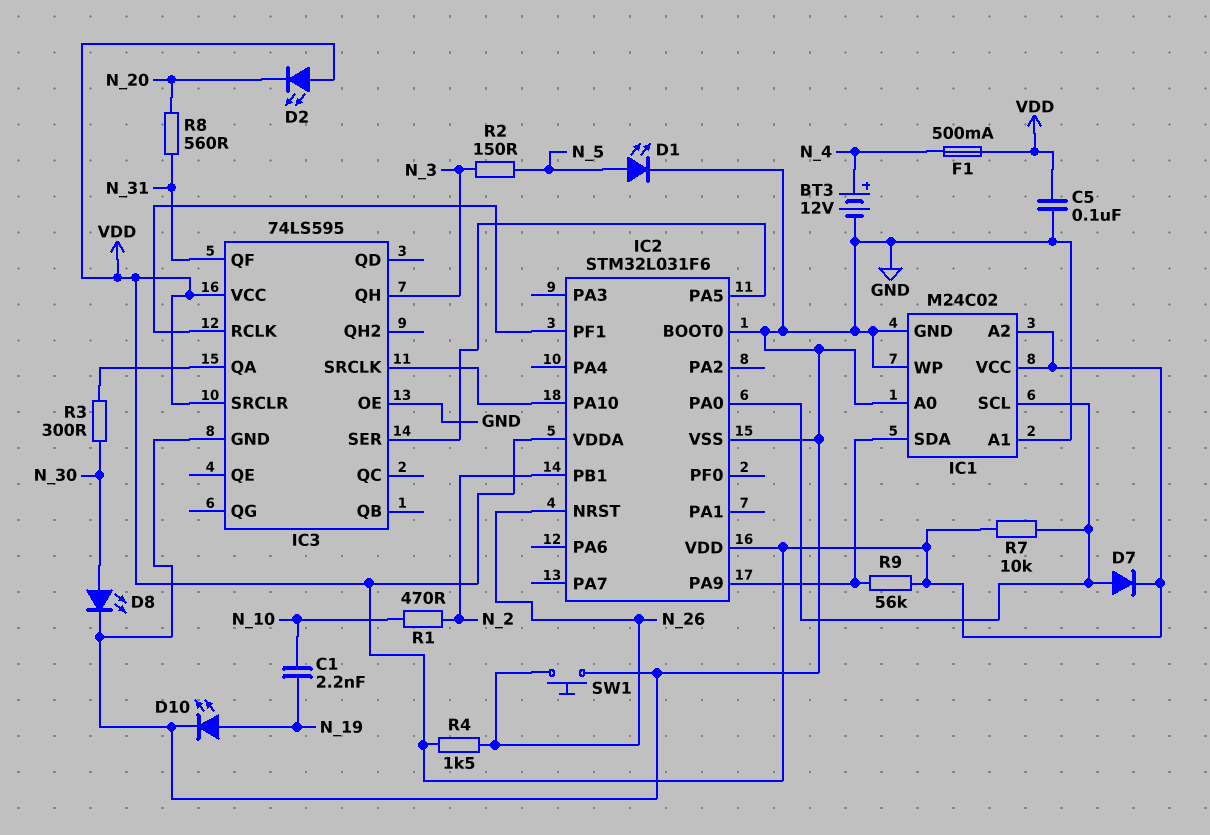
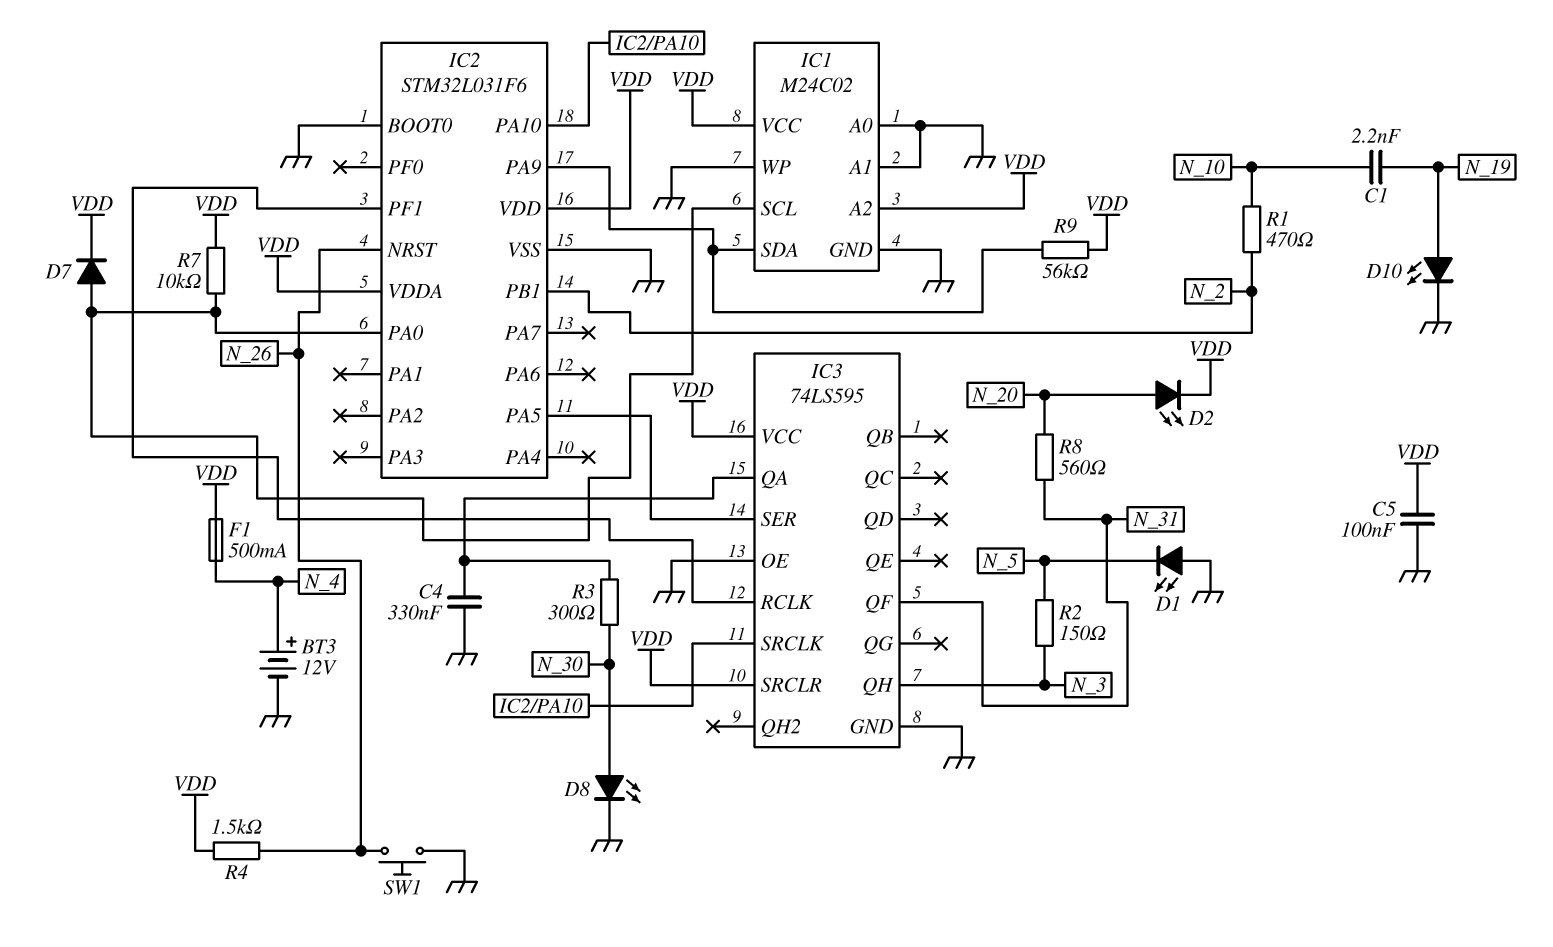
C4: none -> 330nF (GND, IC3/QA)
D1: LED (A N_5, K GND) -> LED (A GND, K N_5)
D2: LED (A VDD, K N_20) -> LED (A N_20, K VDD)

